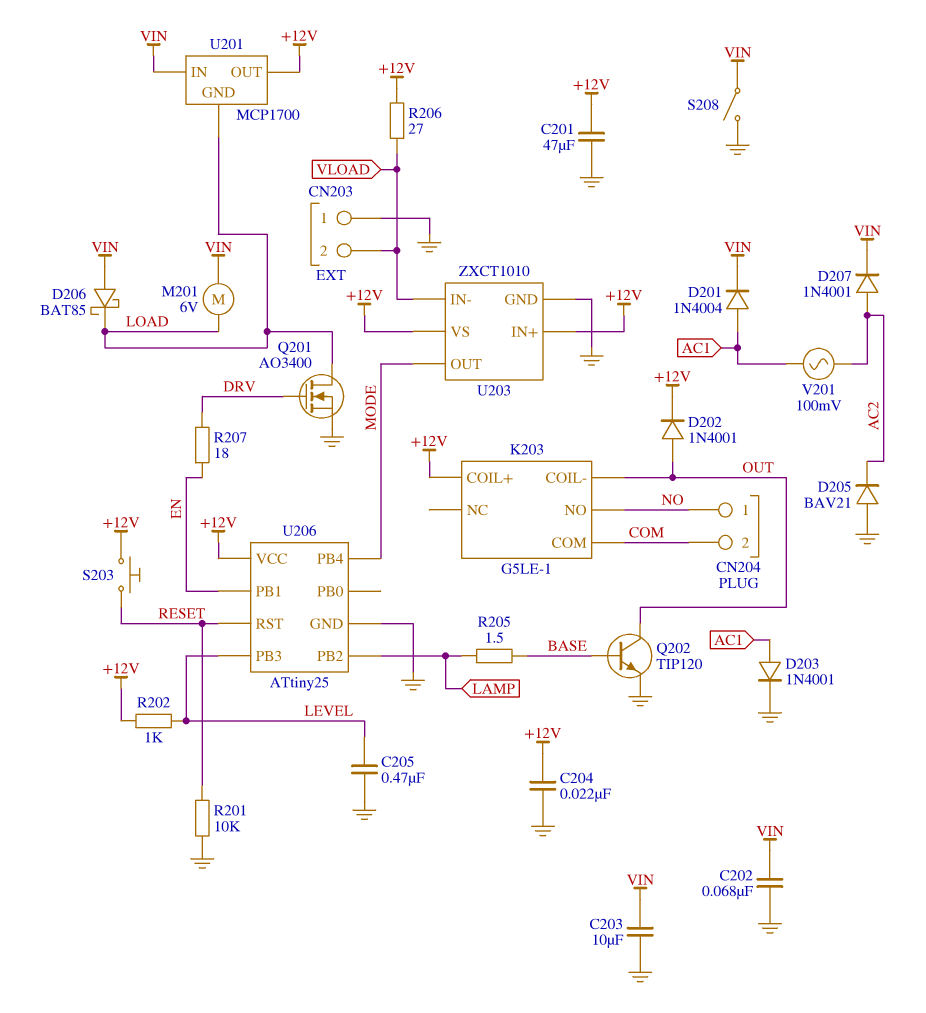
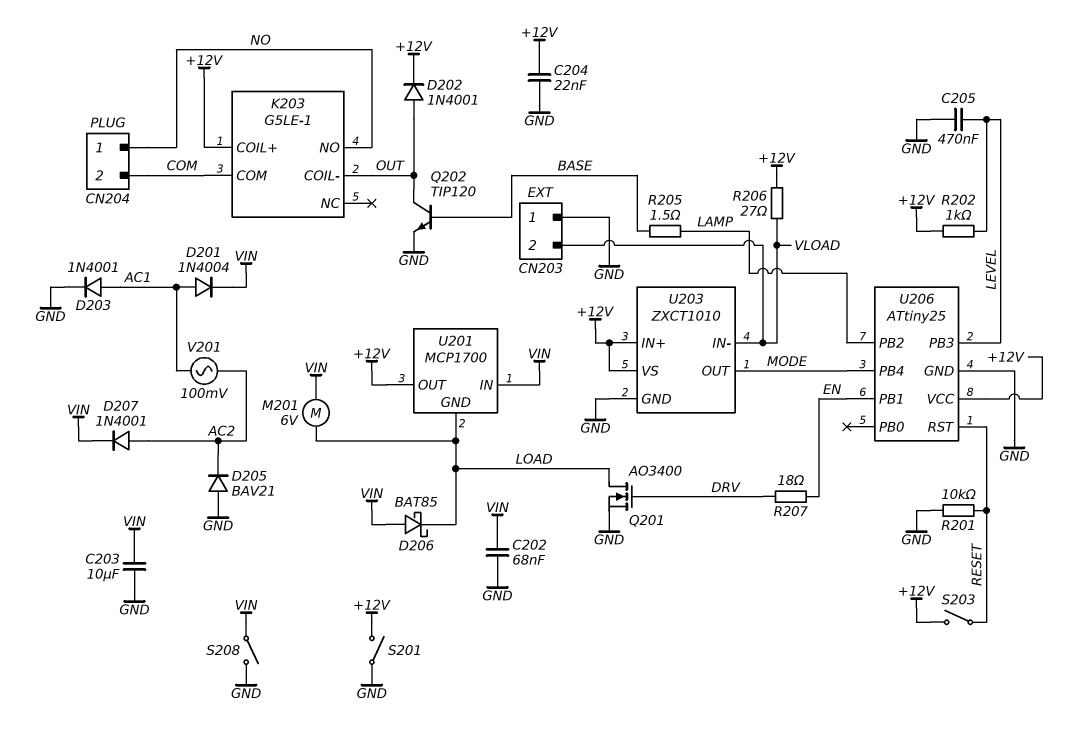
C201: 47uF (+12V, GND) -> none
S201: none -> switch (+12V, GND)
S203: button (+12V, RESET) -> switch (+12V, RESET)

